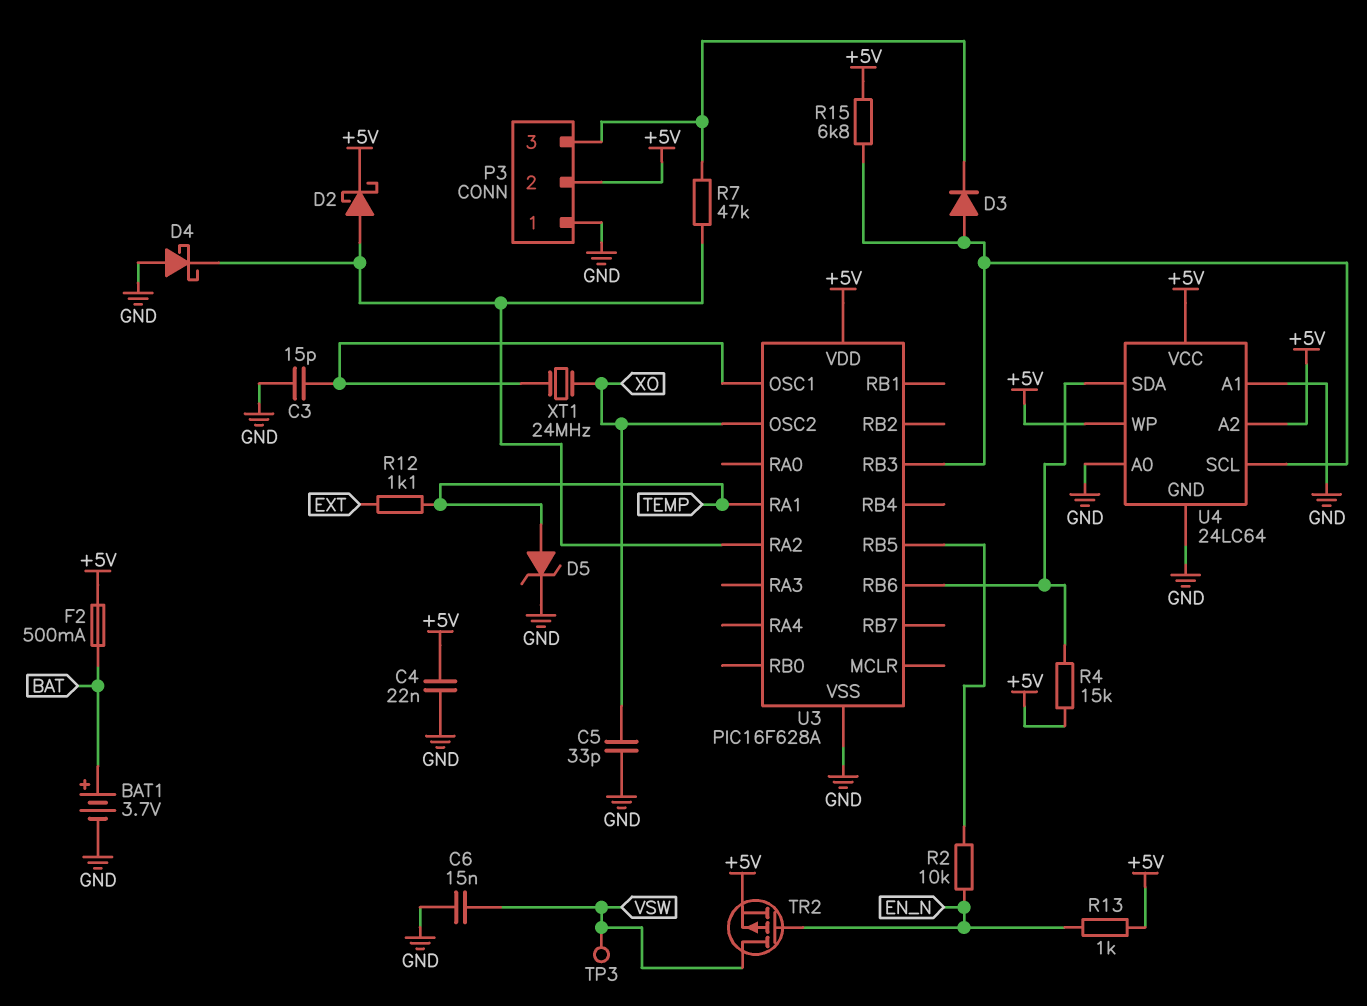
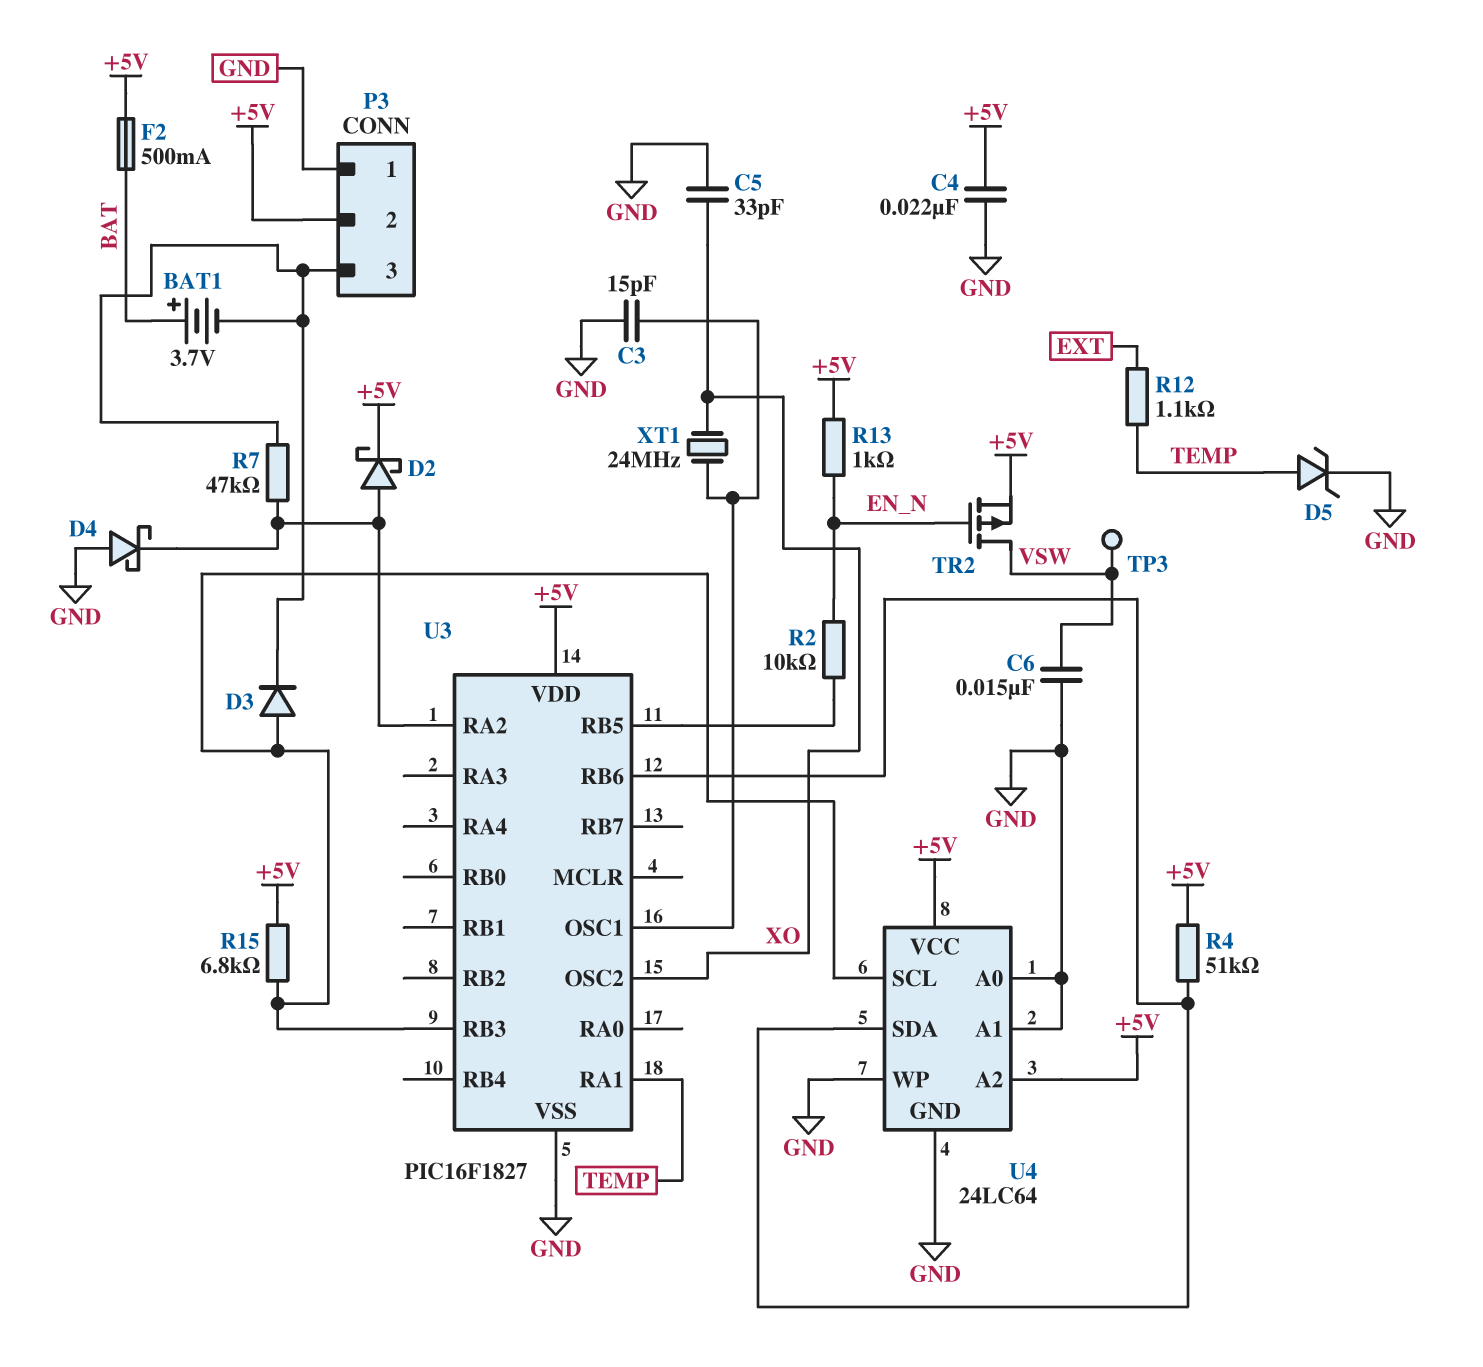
BAT1: 3.7V (plus BAT, minus GND) -> 3.7V (plus BAT, minus P3/3)
R4: 15k (+5V, U3/RB6) -> 51k (+5V, U3/RB6)
U3: PIC16F628A -> PIC16F1827
U4 pin WP: +5V -> GND

